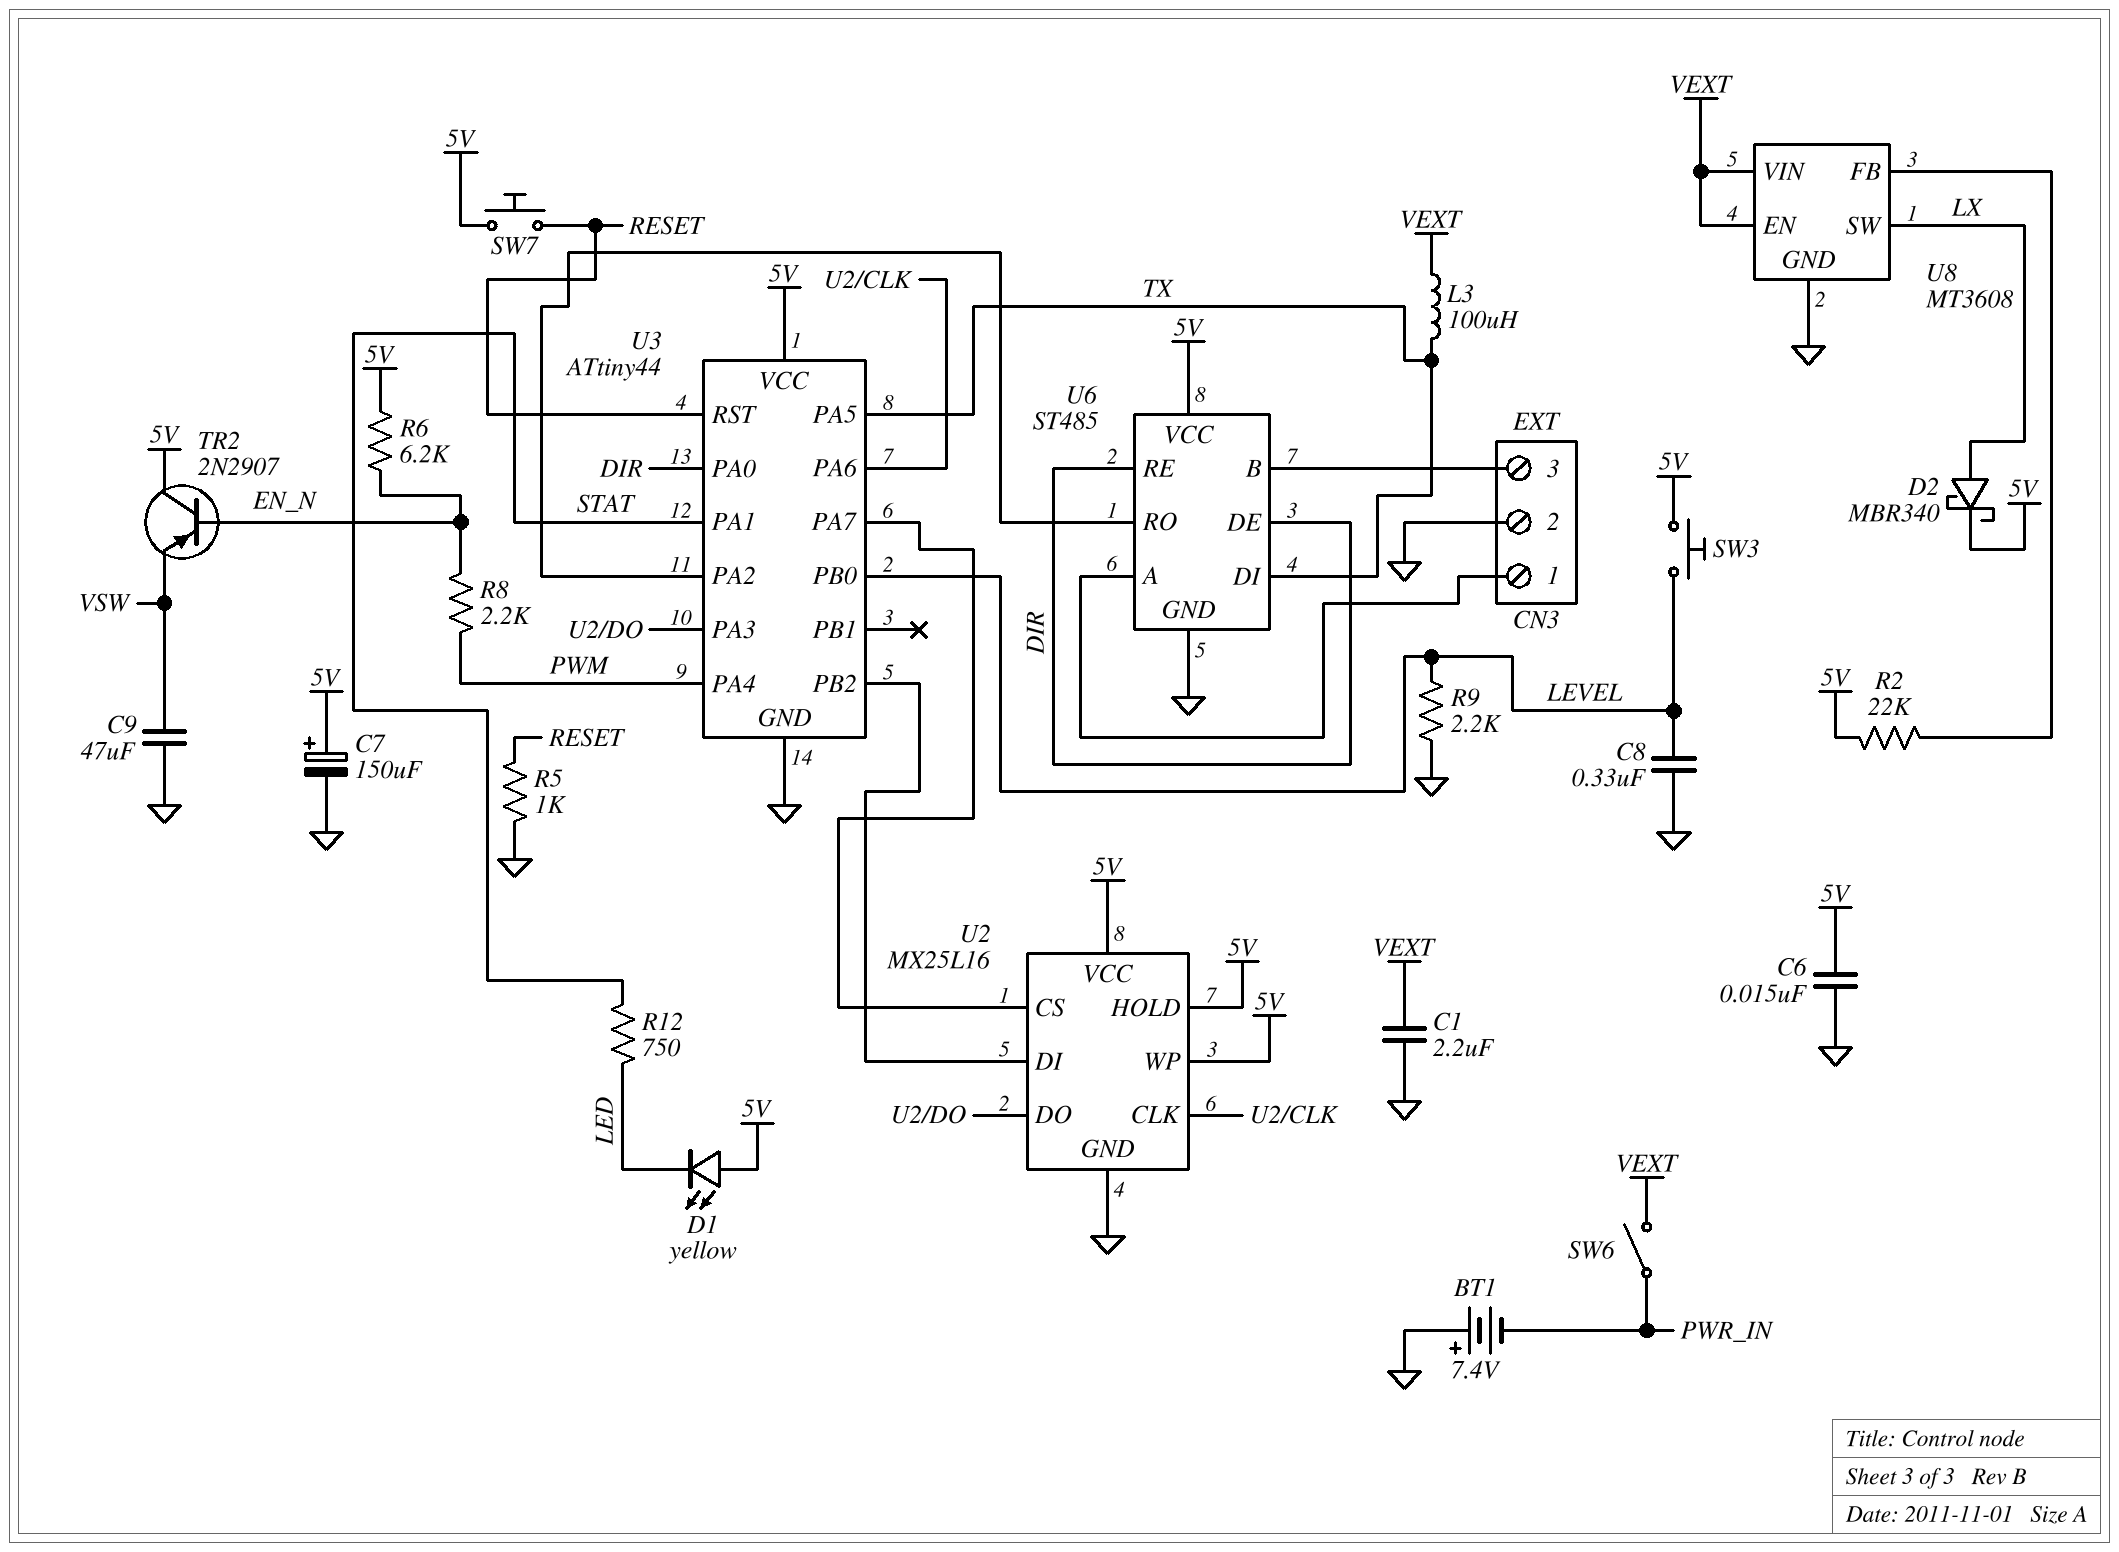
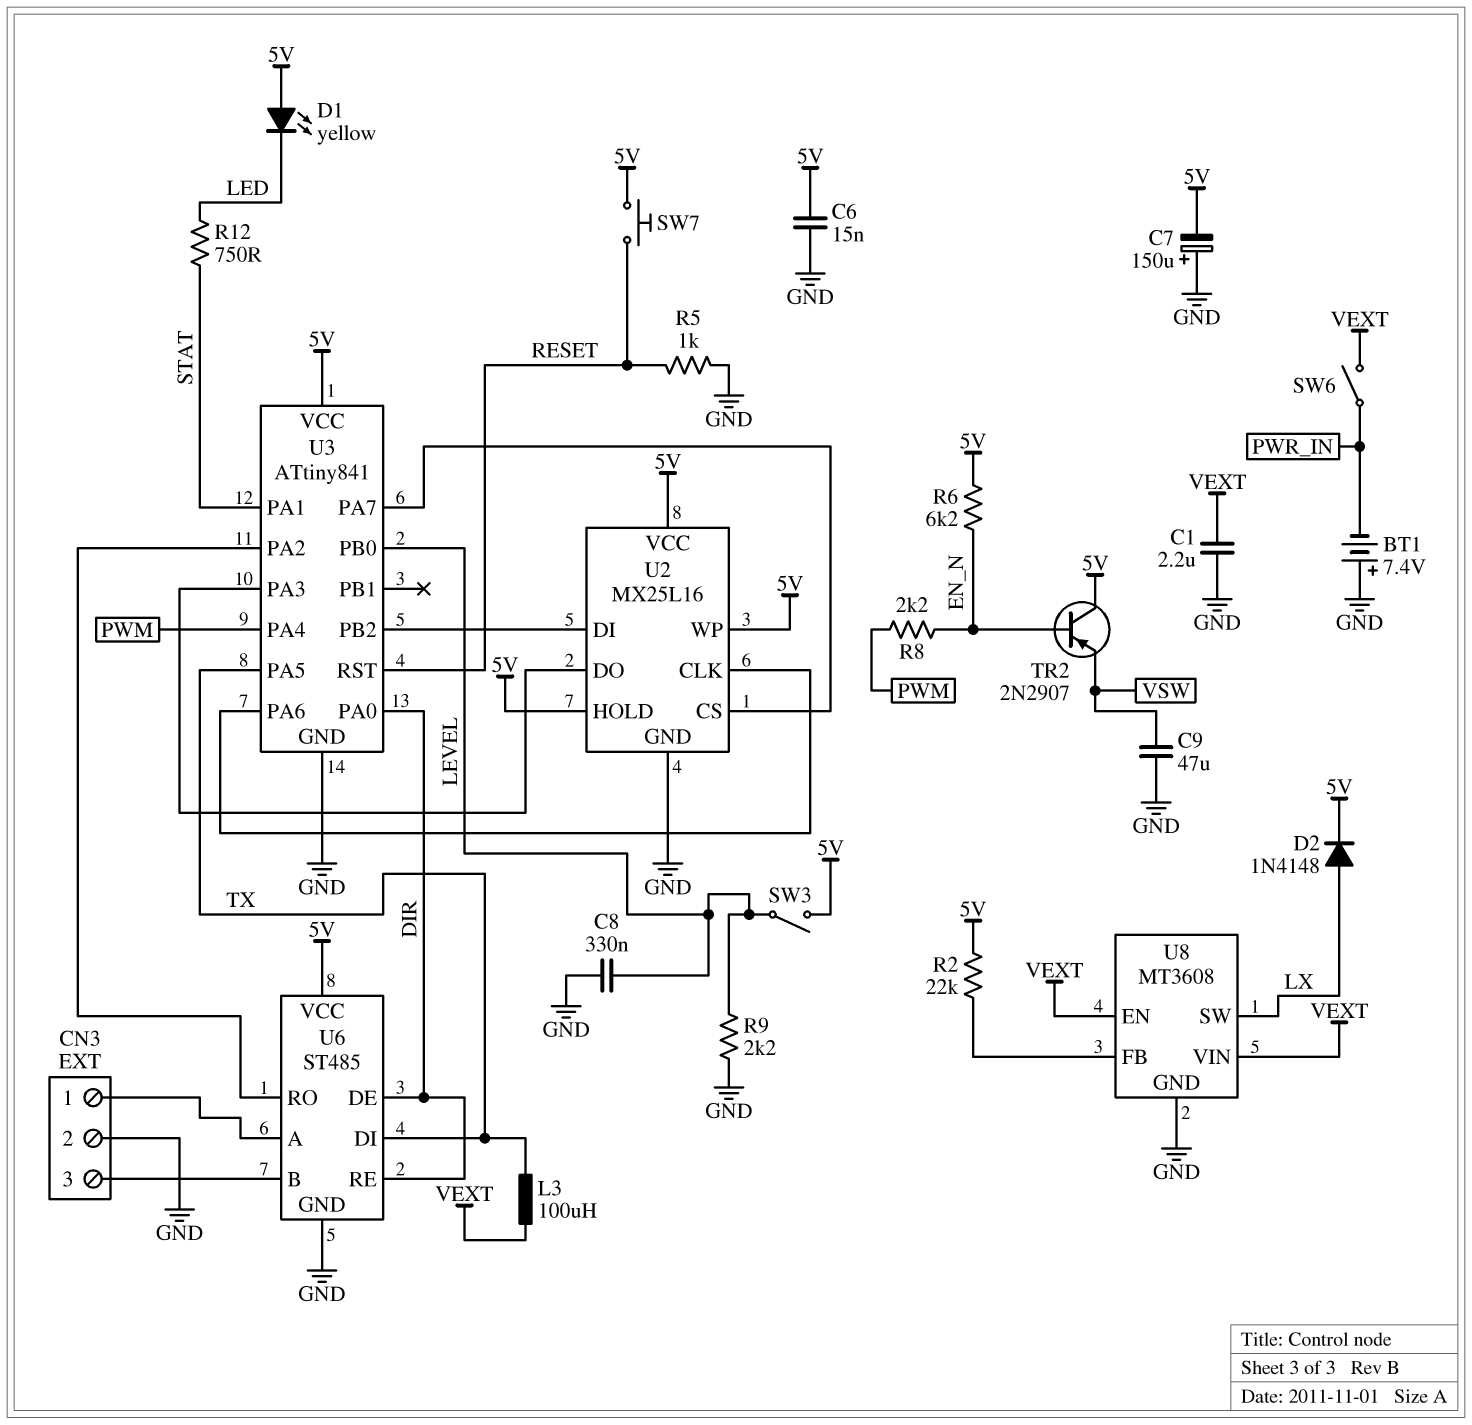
C7: 150uF (plus 5V, minus GND) -> 150uF (plus GND, minus 5V)
D2: schottky MBR340 (A LX, K 5V) -> diode 1N4148 (A LX, K 5V)
SW3: button (5V, LEVEL) -> switch (5V, LEVEL)
U3: ATtiny44 -> ATtiny841

